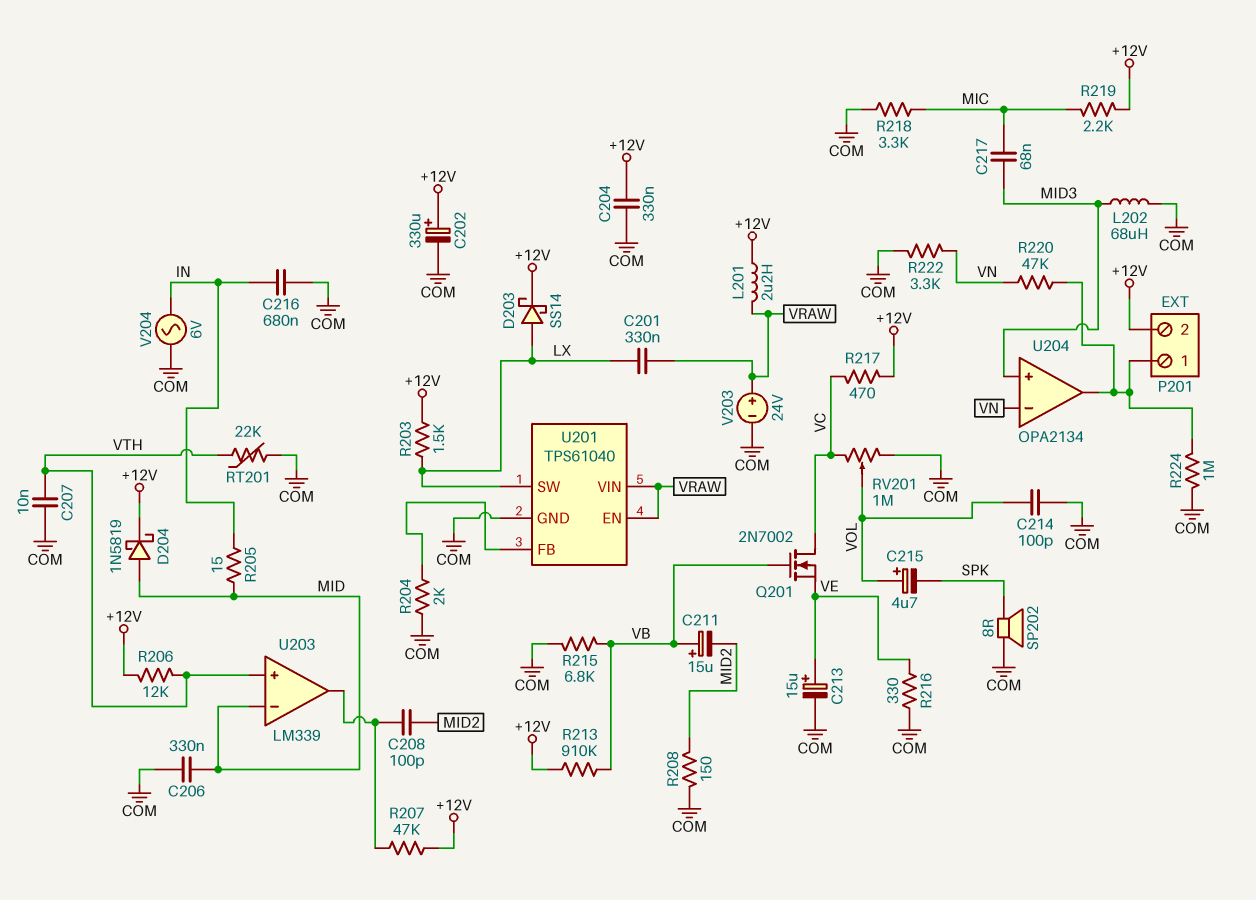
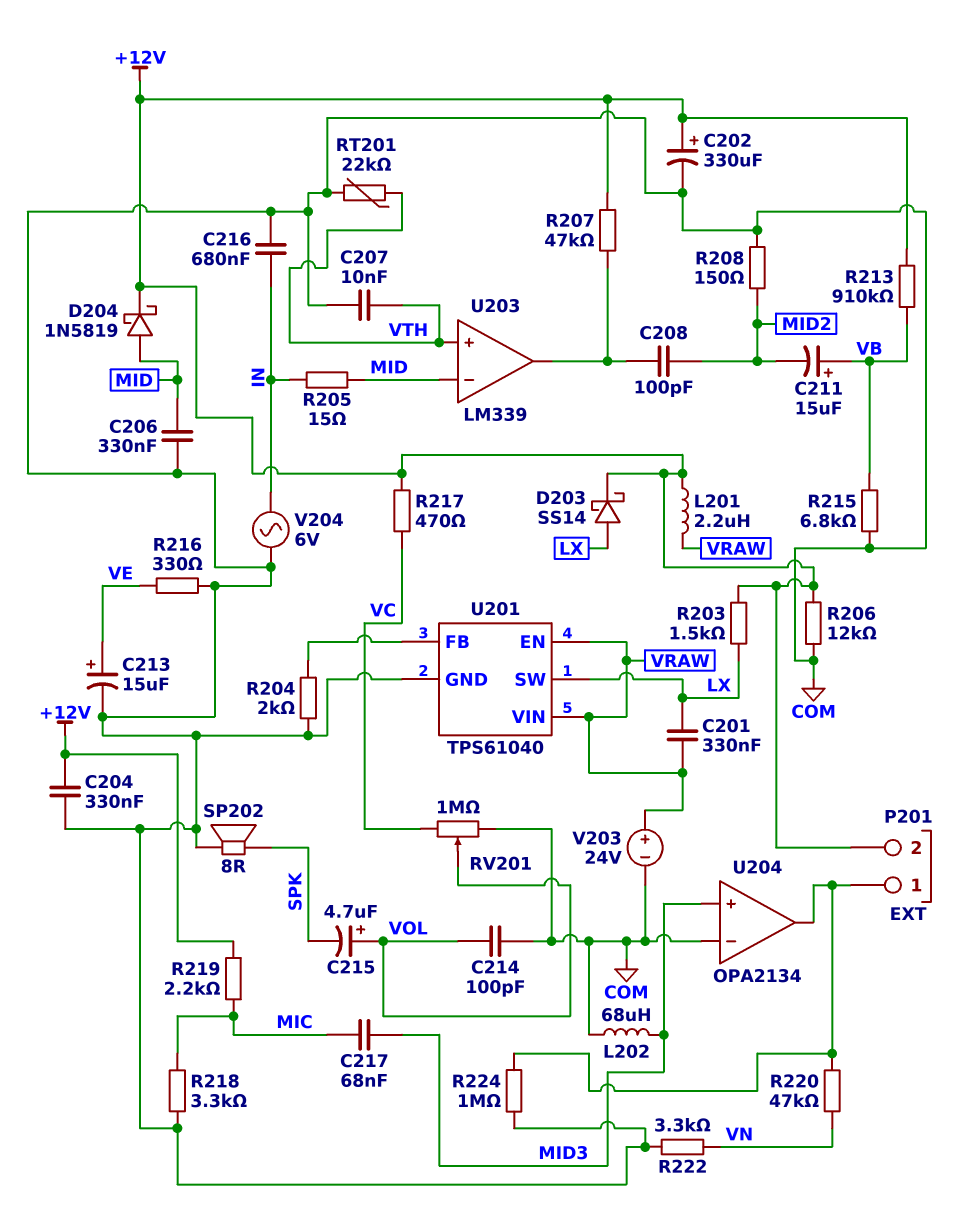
Q201: NMOS 2N7002 (G VB, D VC, S VE) -> none
R206: 12k (+12V, VTH) -> 12k (+12V, COM)
U204 pin in-: VN -> COM

